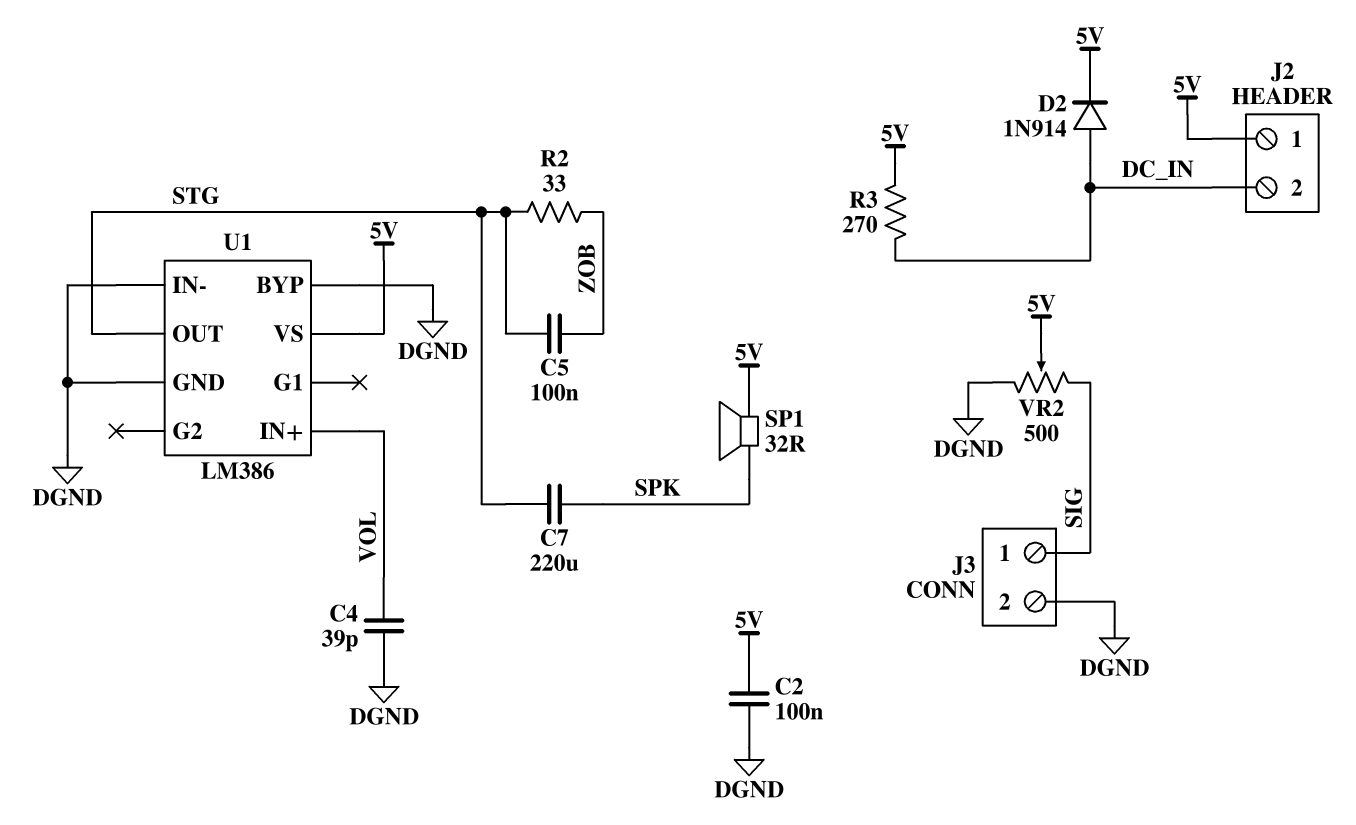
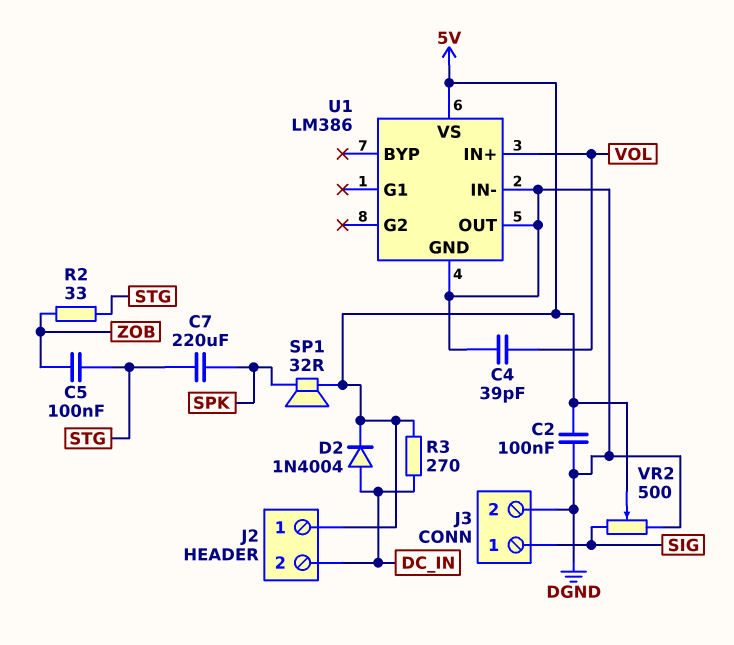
D2: diode 1N914 (A DC_IN, K 5V) -> diode 1N4004 (A DC_IN, K 5V)
U1 pin BYP: DGND -> none
U1 pin OUT: STG -> DGND

